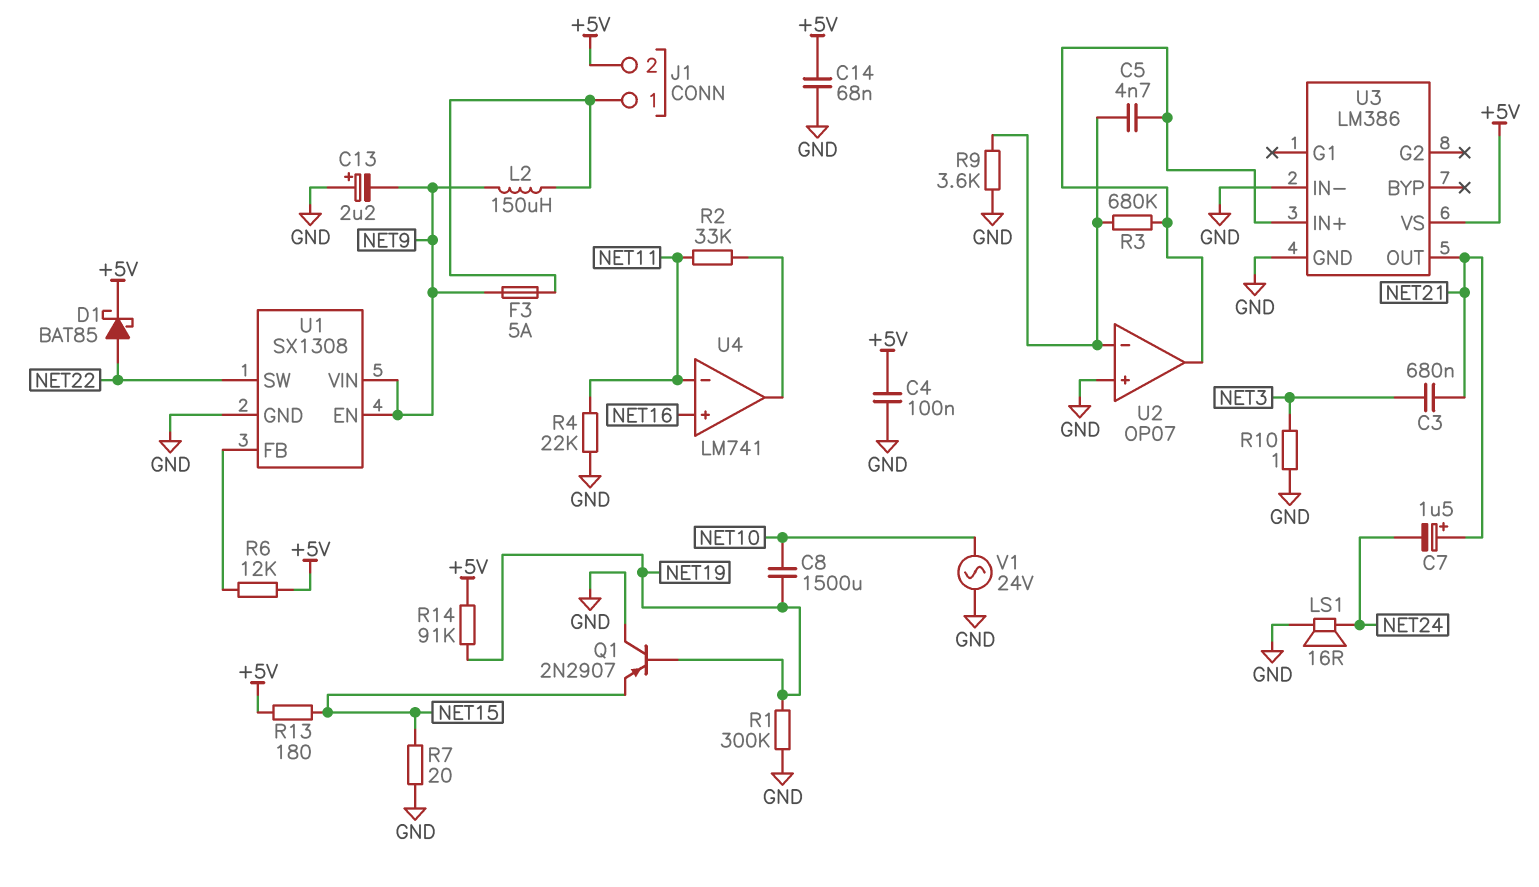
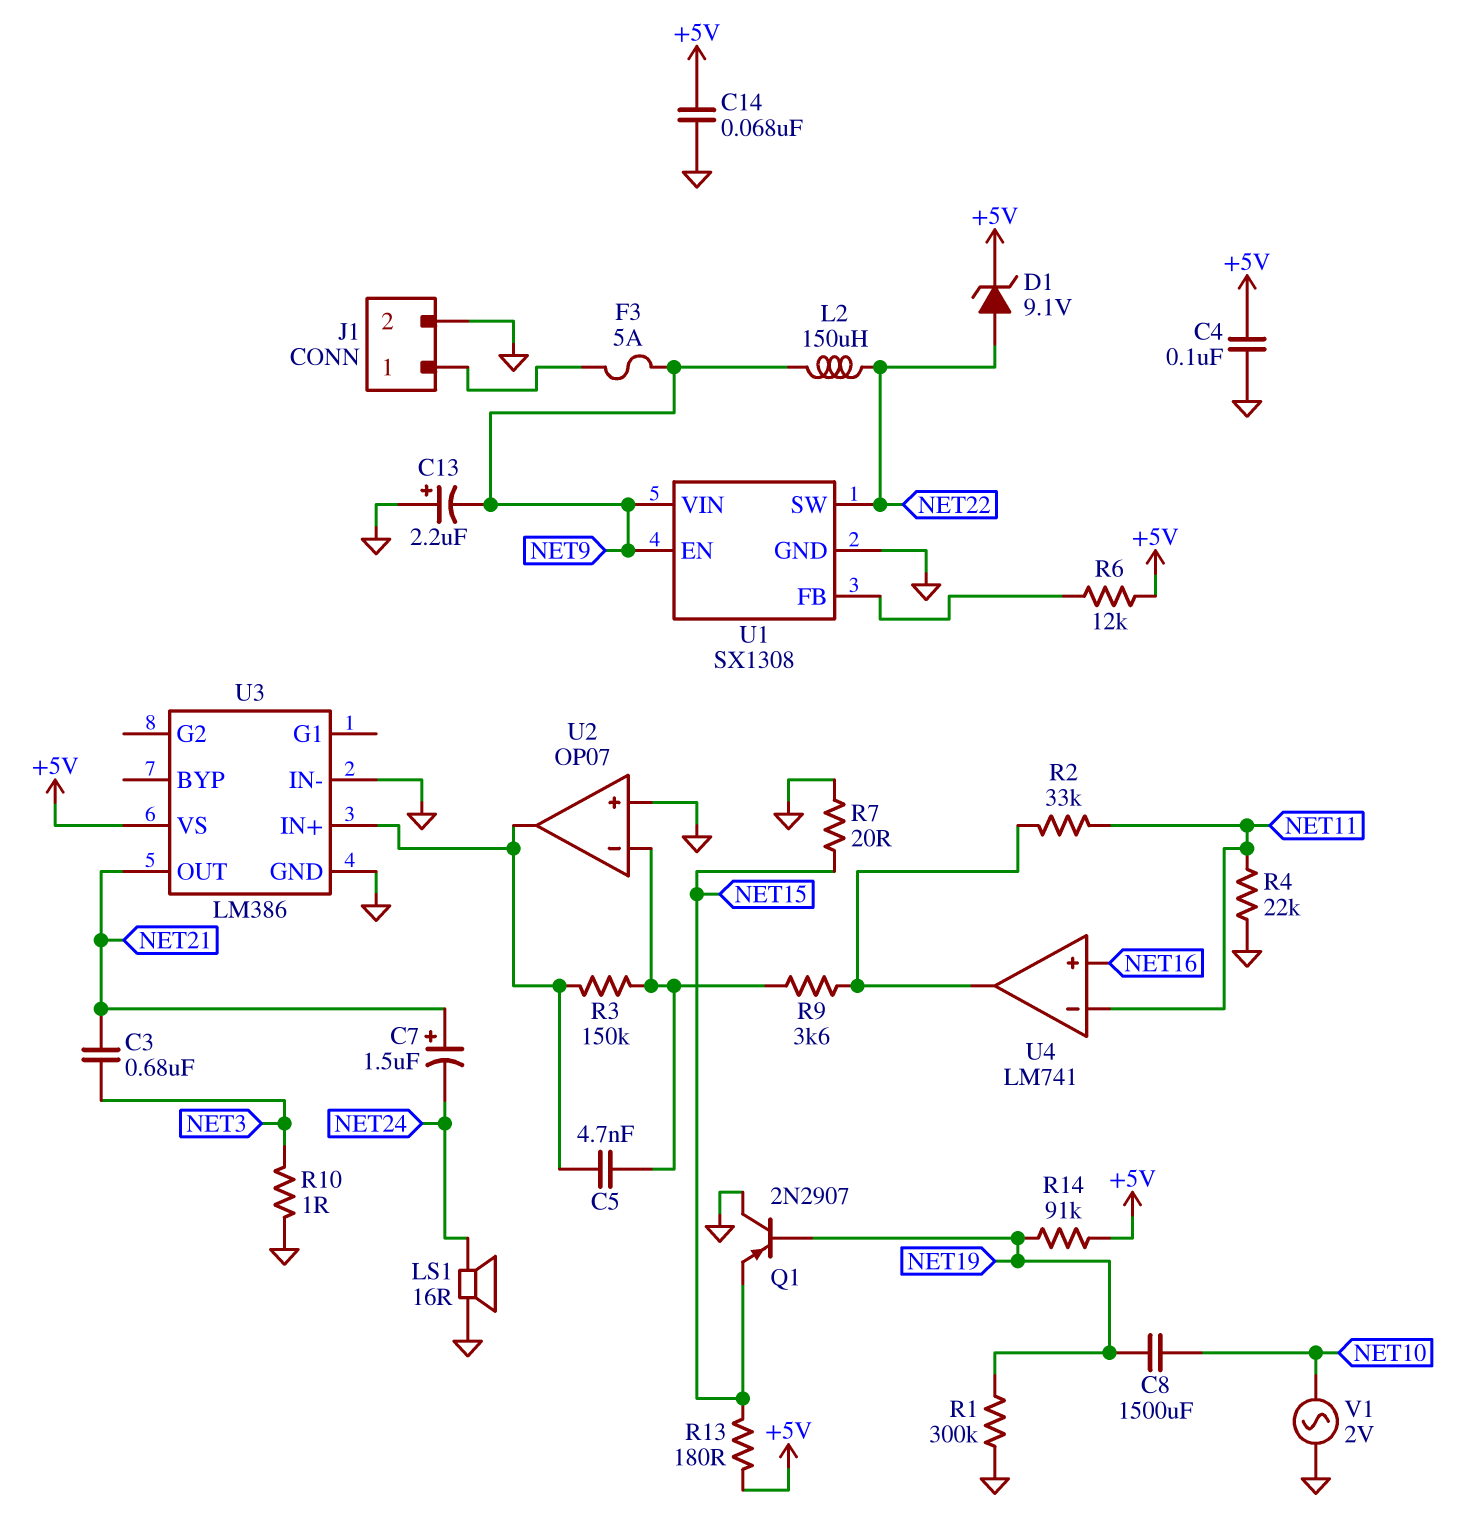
D1: schottky BAT85 (A NET22, K +5V) -> zener 9.1V (A NET22, K +5V)
J1 pin 2: +5V -> GND
L2: 150uH (J1/1, NET9) -> 150uH (NET9, NET22)
R3: 680k (U2/in-, U2/out) -> 150k (U2/in-, U2/out)
R9: 3.6k (GND, U2/in-) -> 3.6k (U2/in-, U4/out)
V1: AC 24V (GND, NET10) -> AC 2V (GND, NET10)

